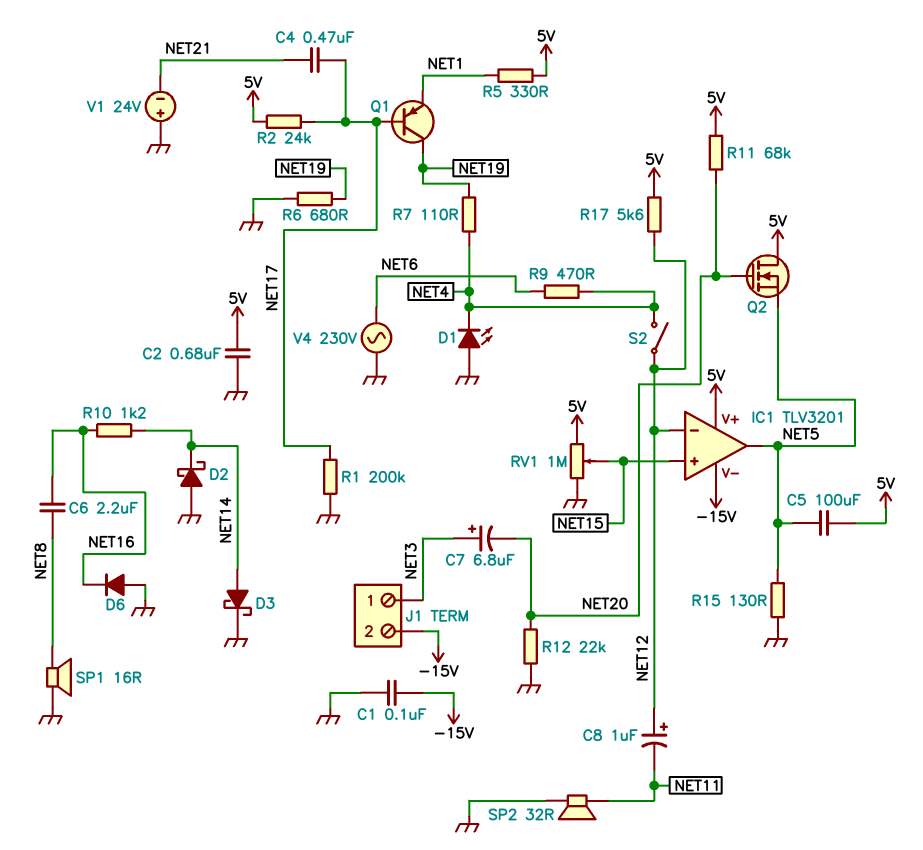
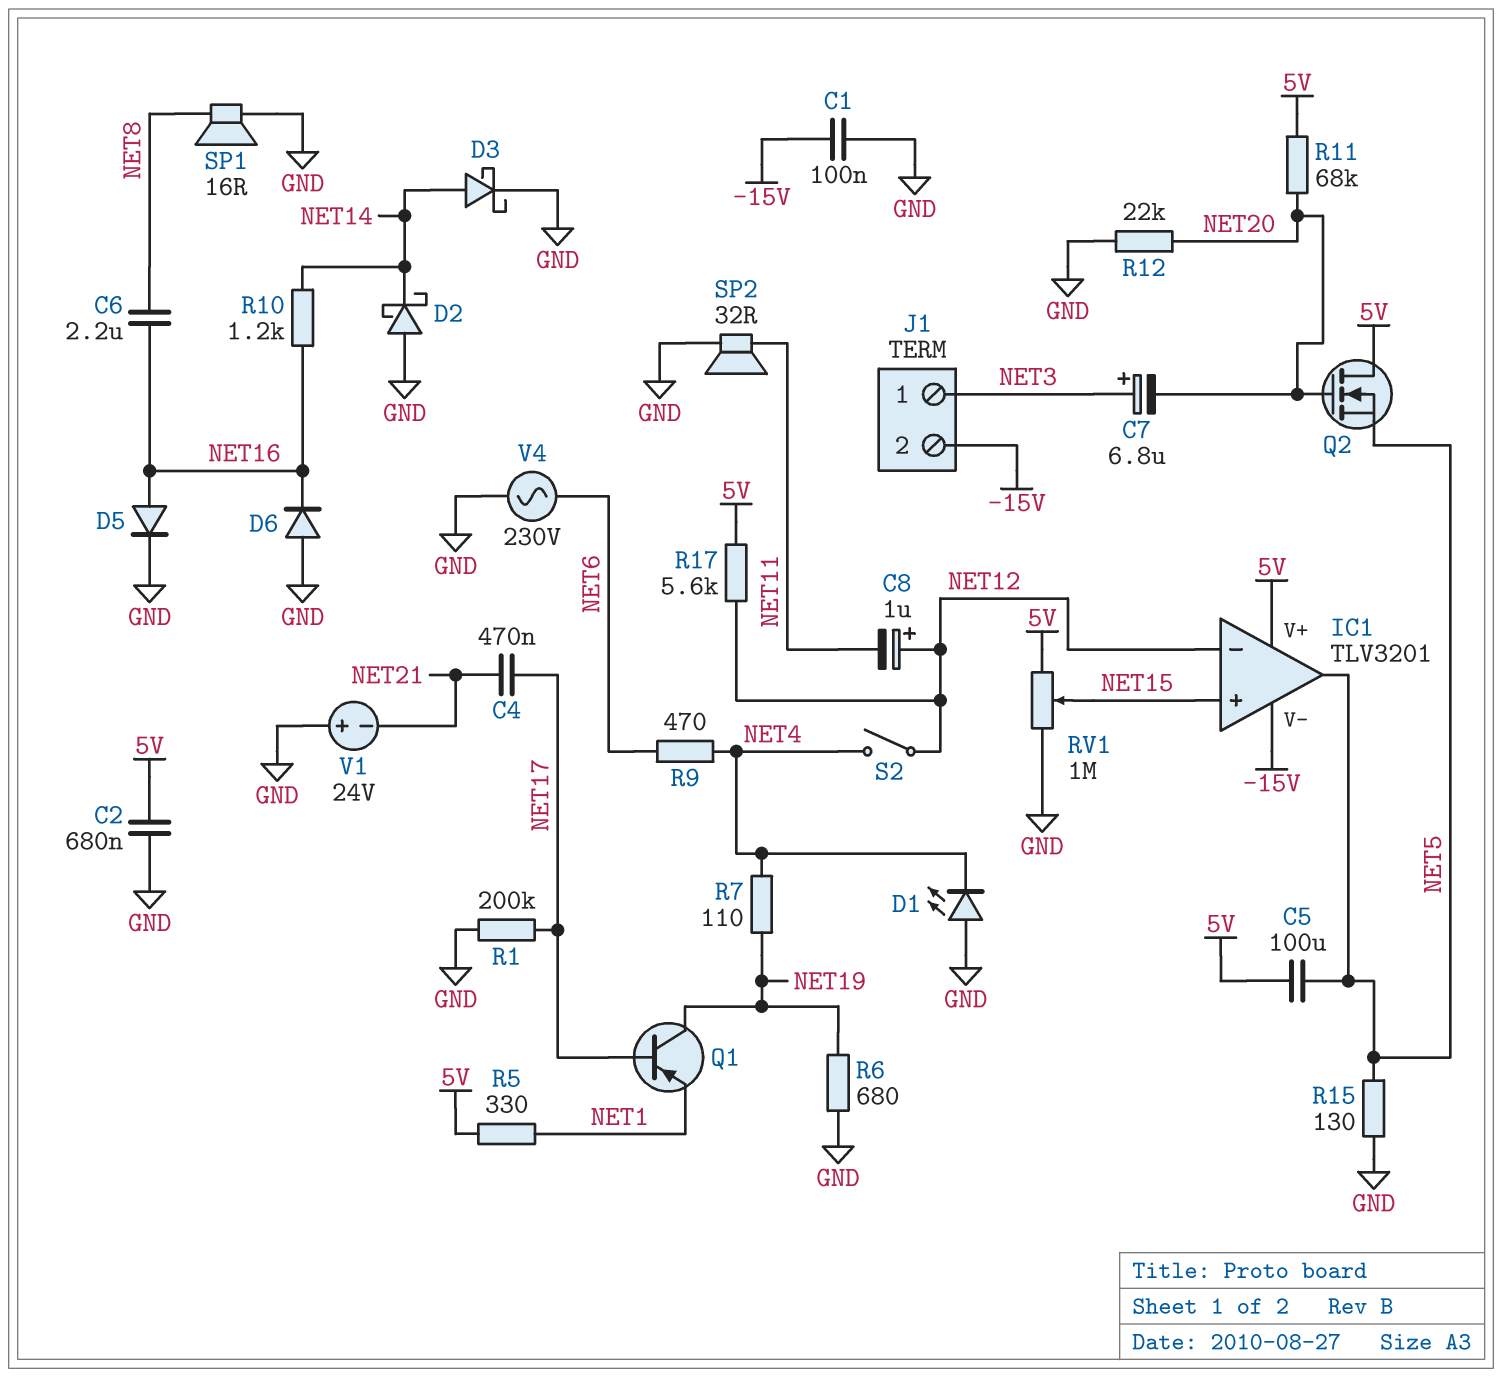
D5: none -> diode (A NET16, K GND)
R2: 24k (5V, NET17) -> none

